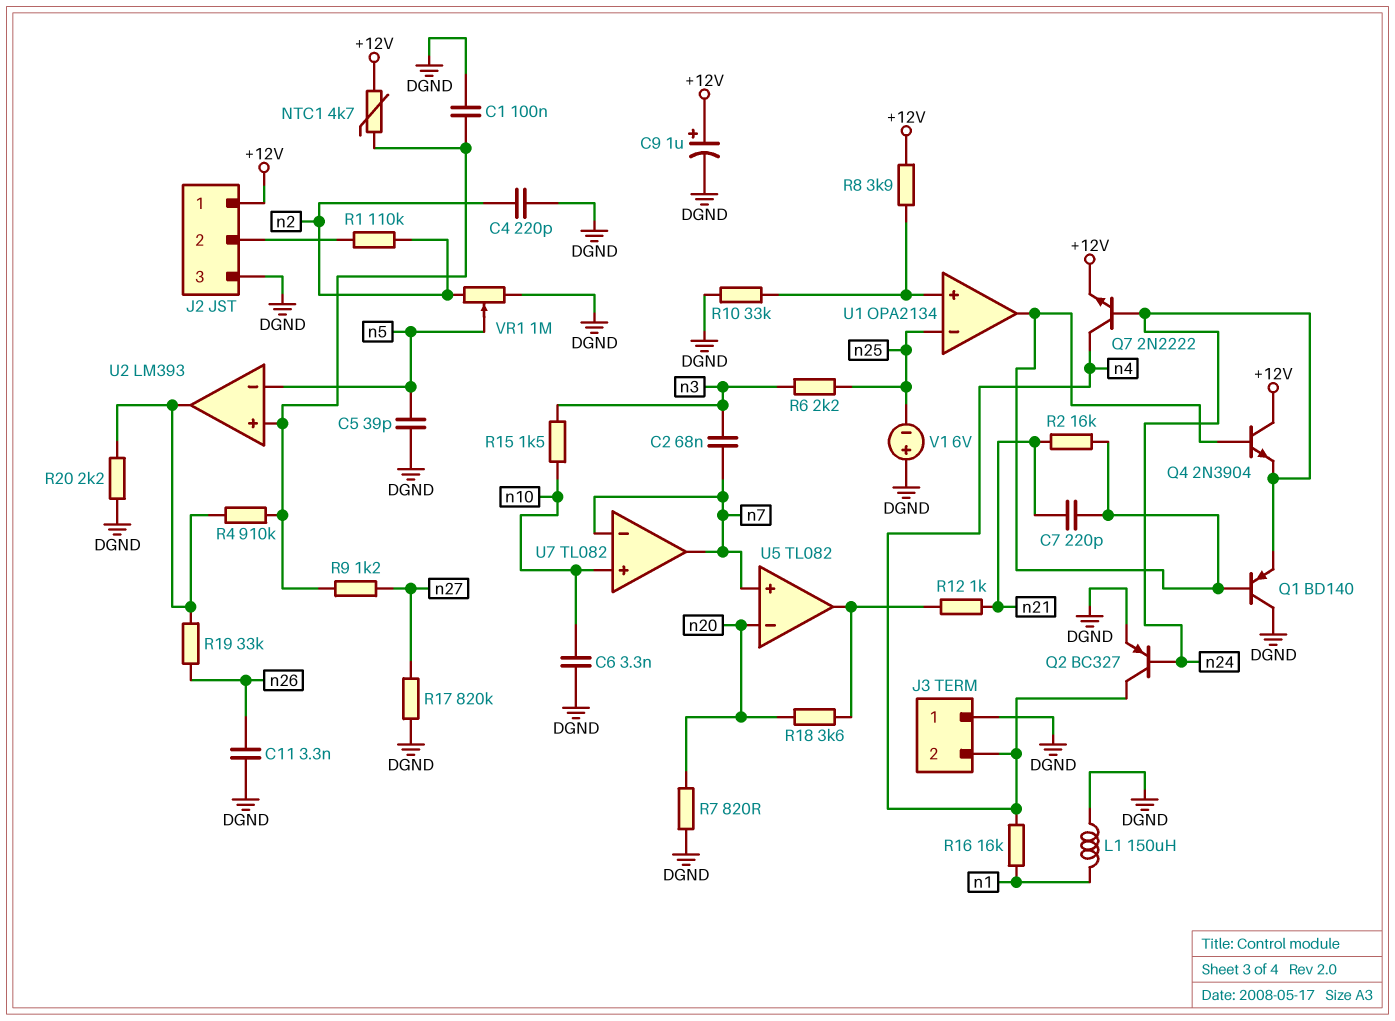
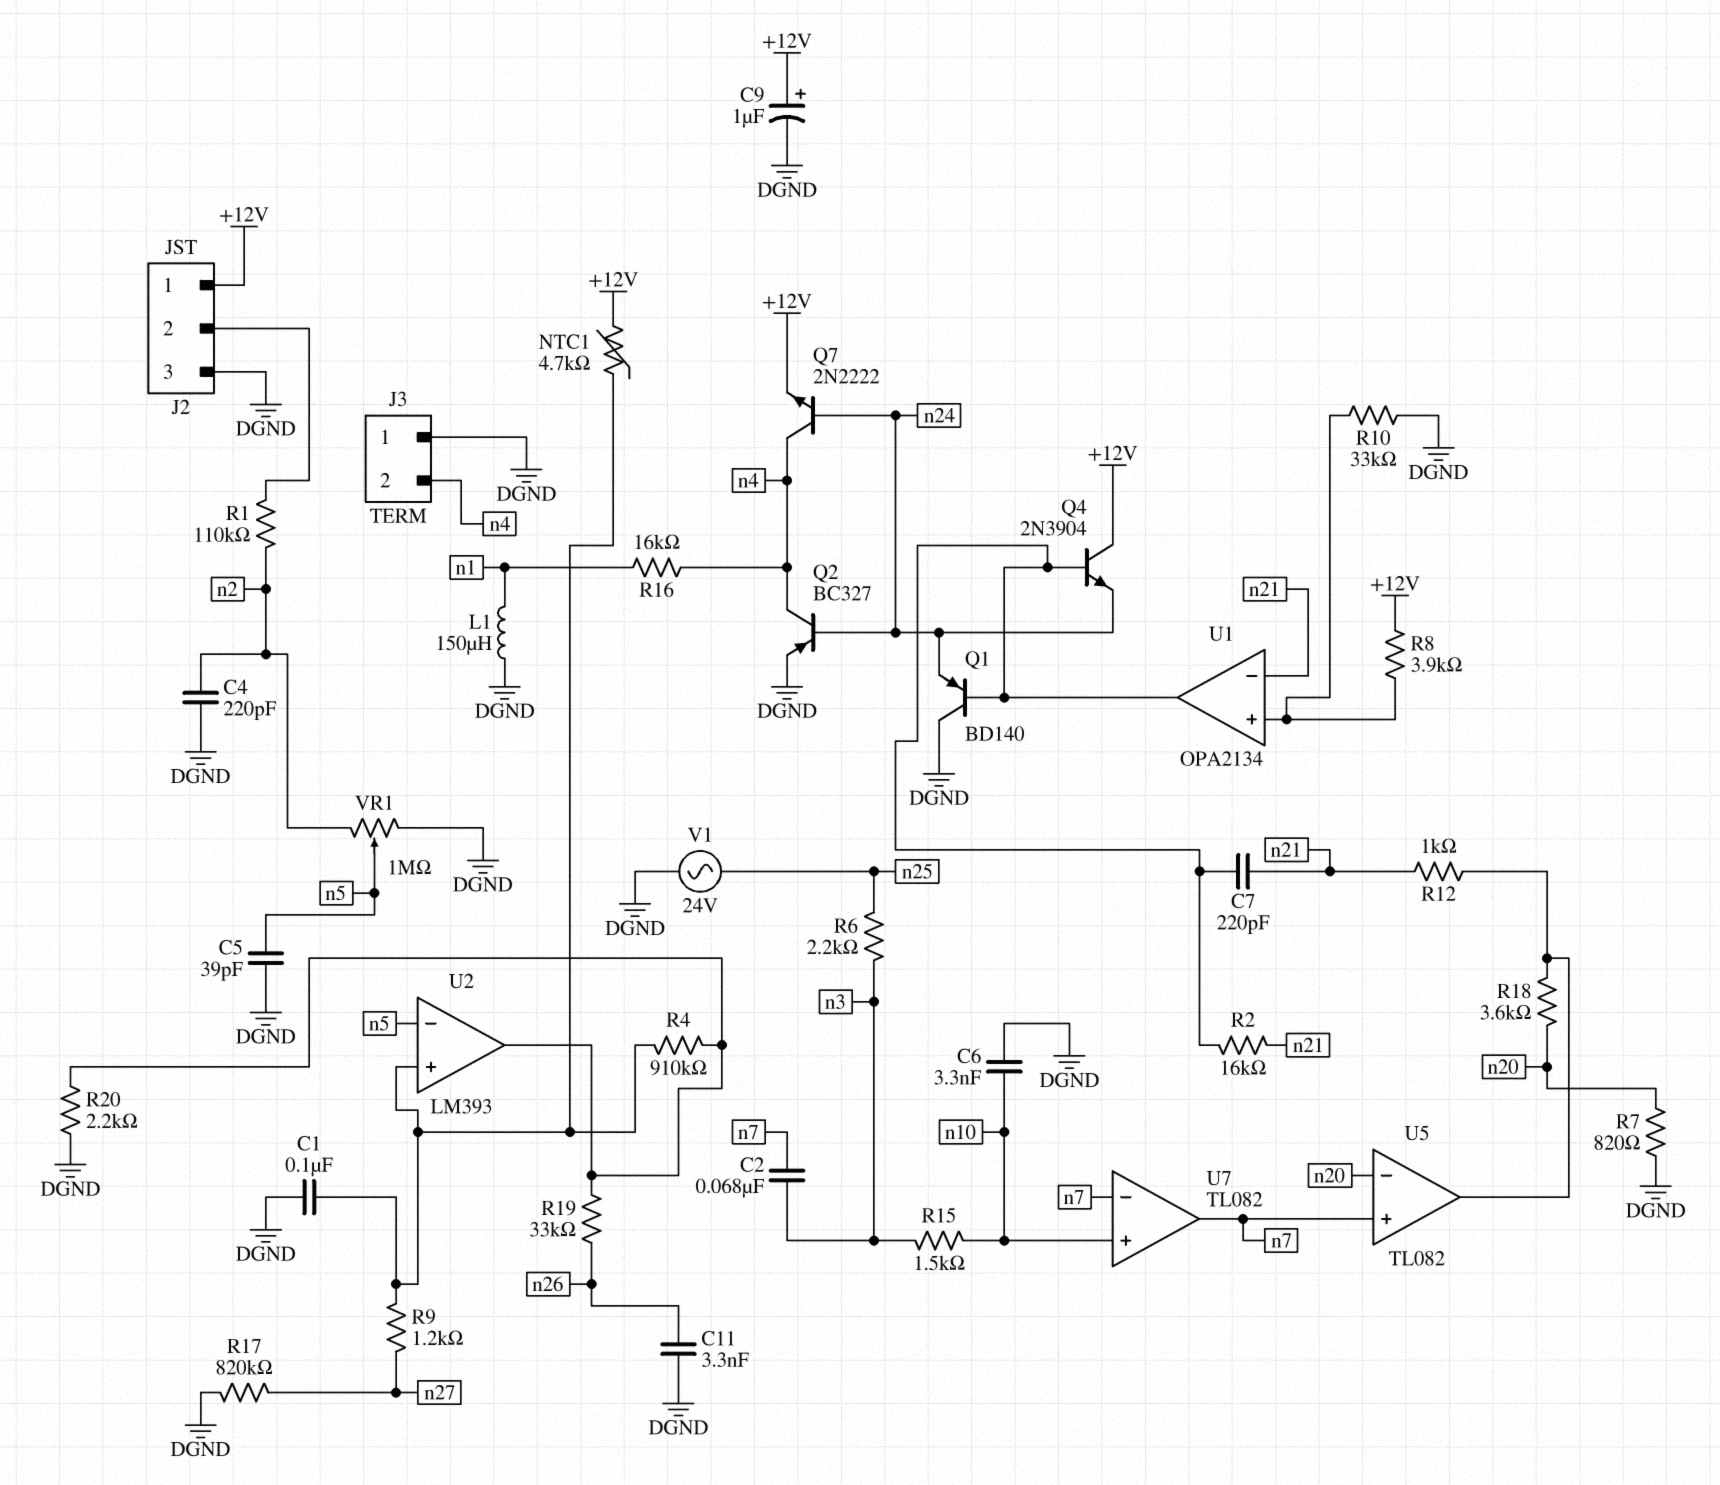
U1 pin in-: n25 -> n21
V1: 6V (plus DGND, minus n25) -> AC 24V (DGND, n25)

